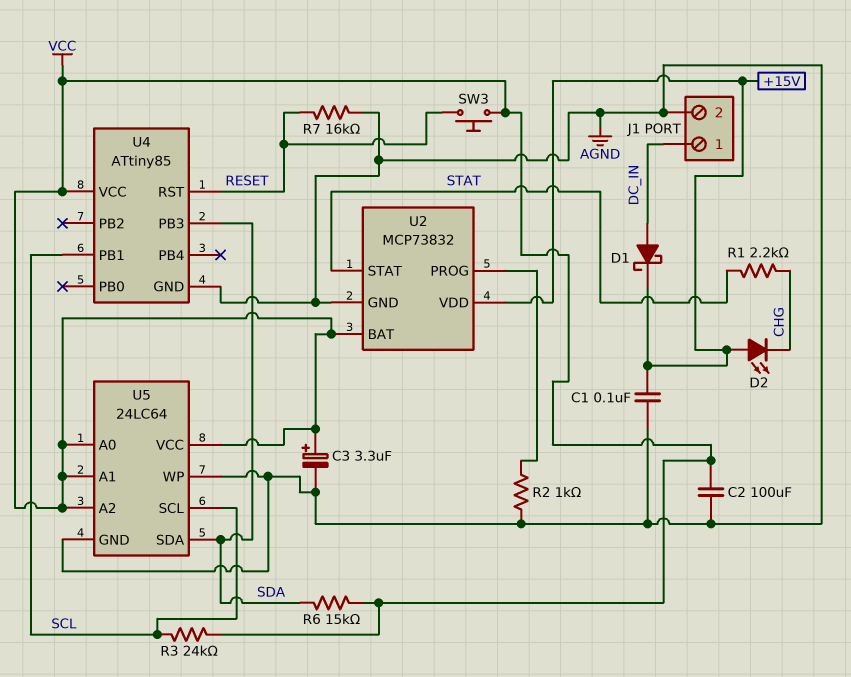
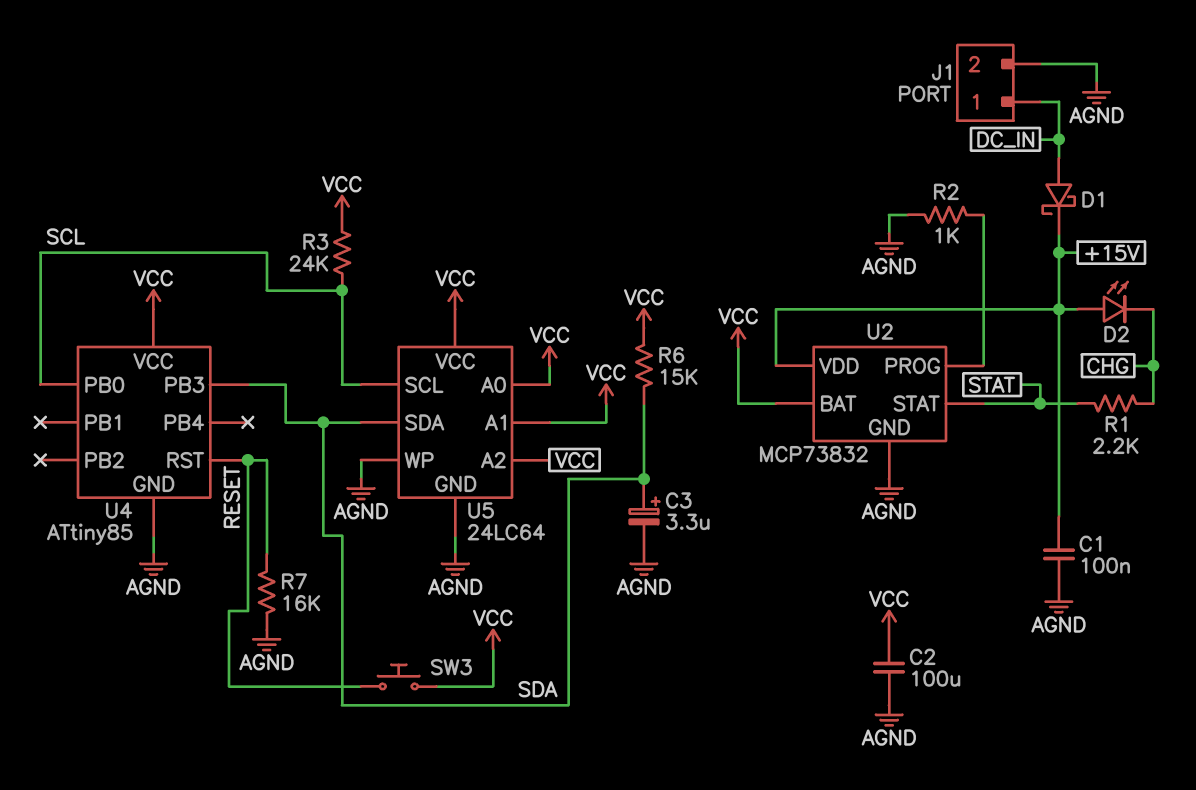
C3: 3.3uF (plus VCC, minus AGND) -> 3.3uF (plus SDA, minus AGND)
U4 pin PB0: none -> SCL
U4 pin PB1: SCL -> none

